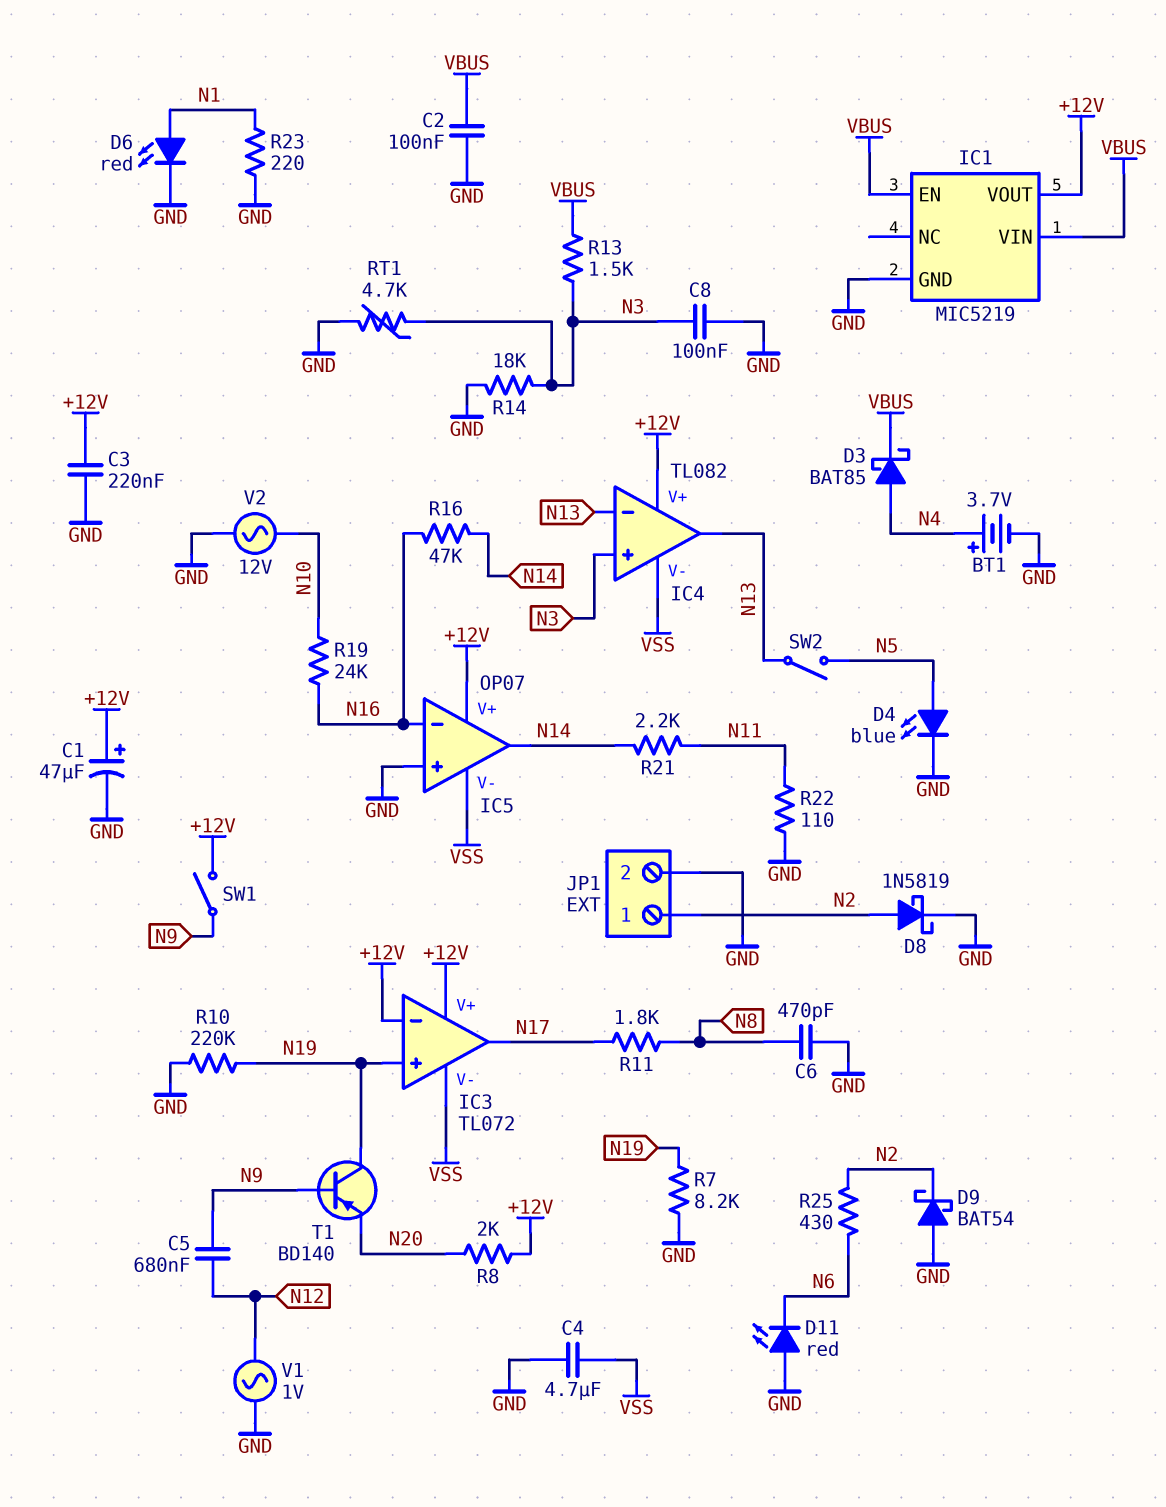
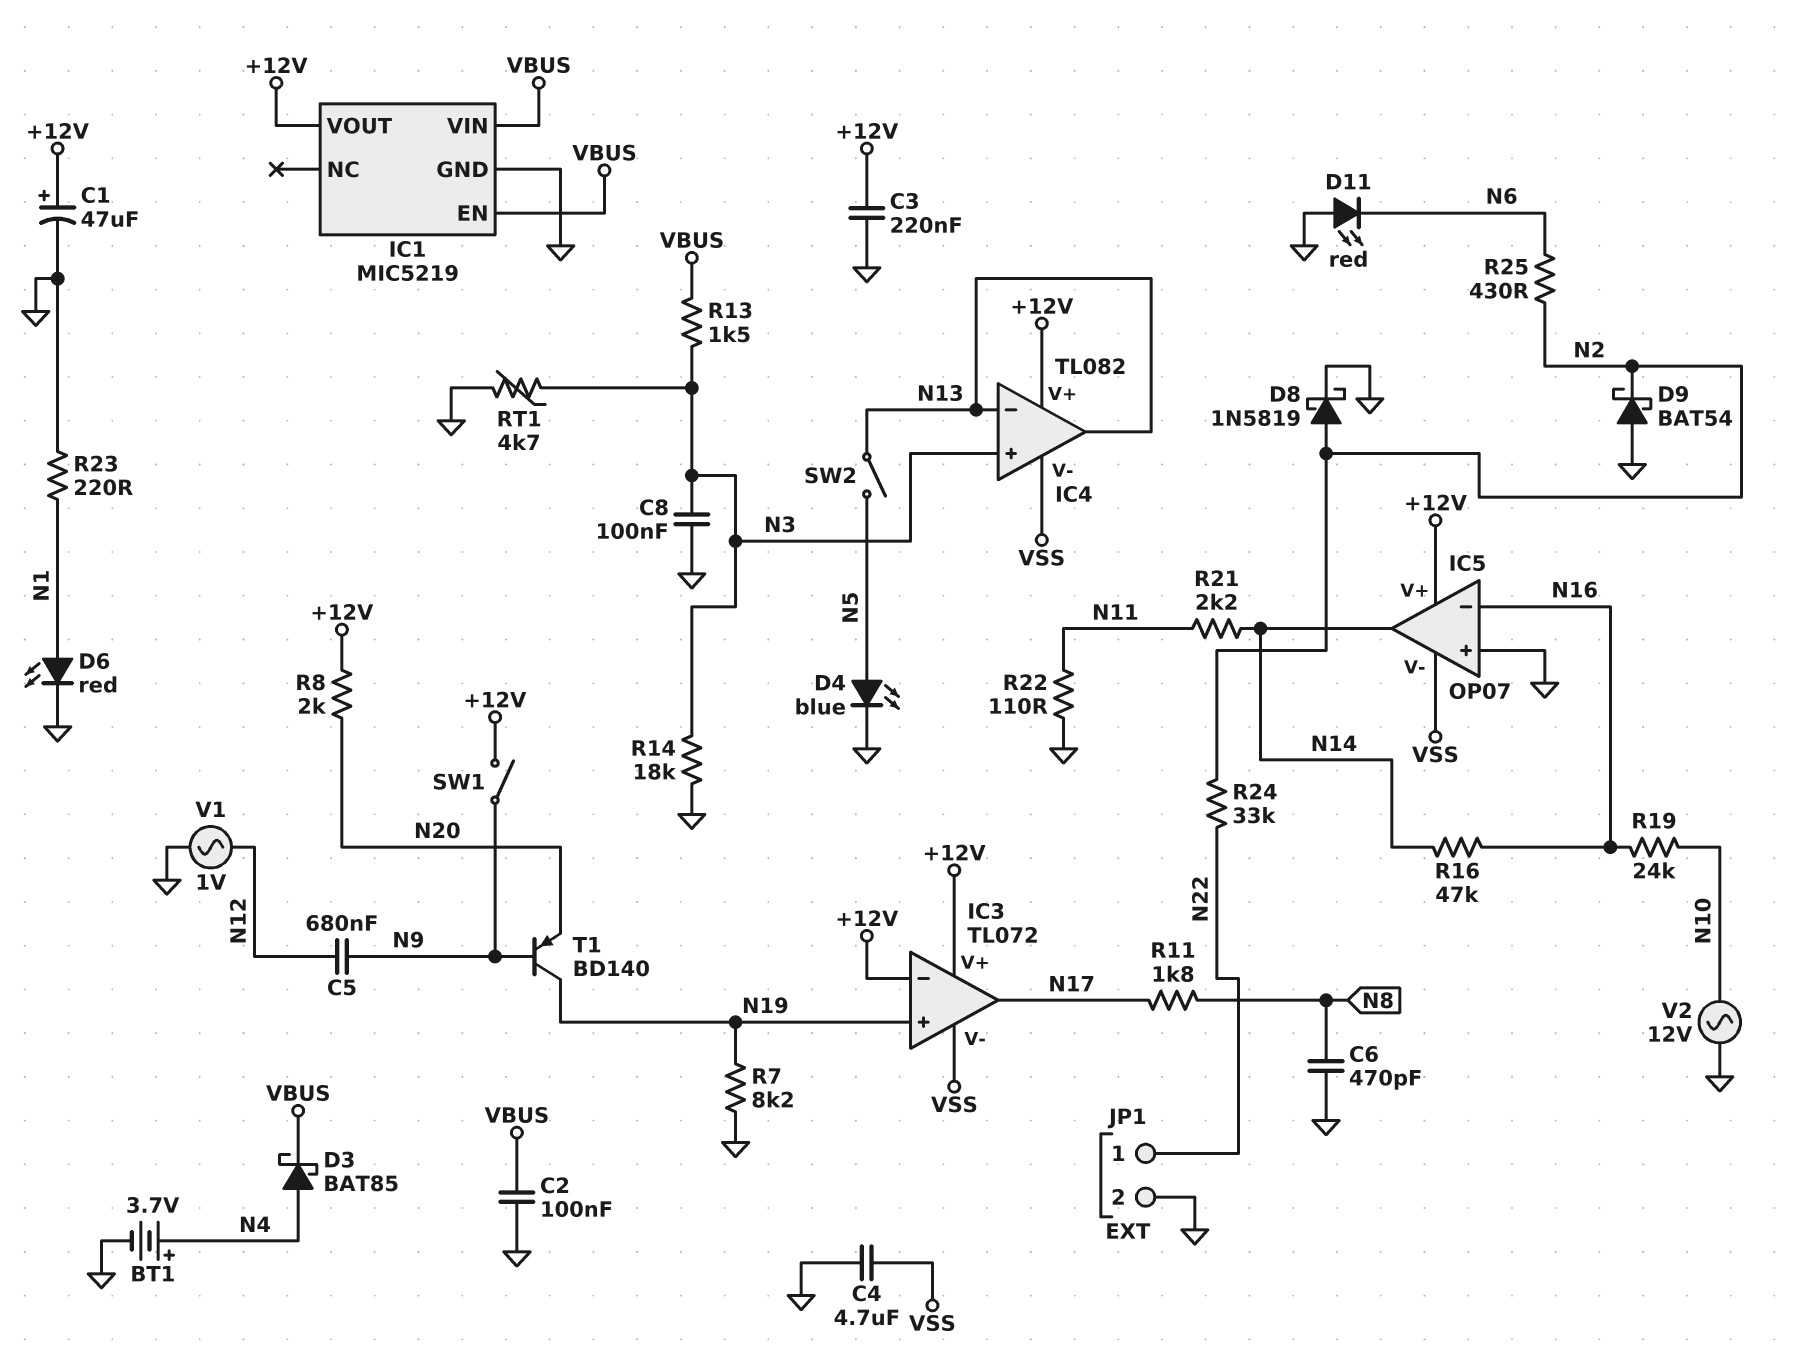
JP1 pin 1: N2 -> N22
R10: 220k (GND, N19) -> none
R24: none -> 33k (N2, N22)

